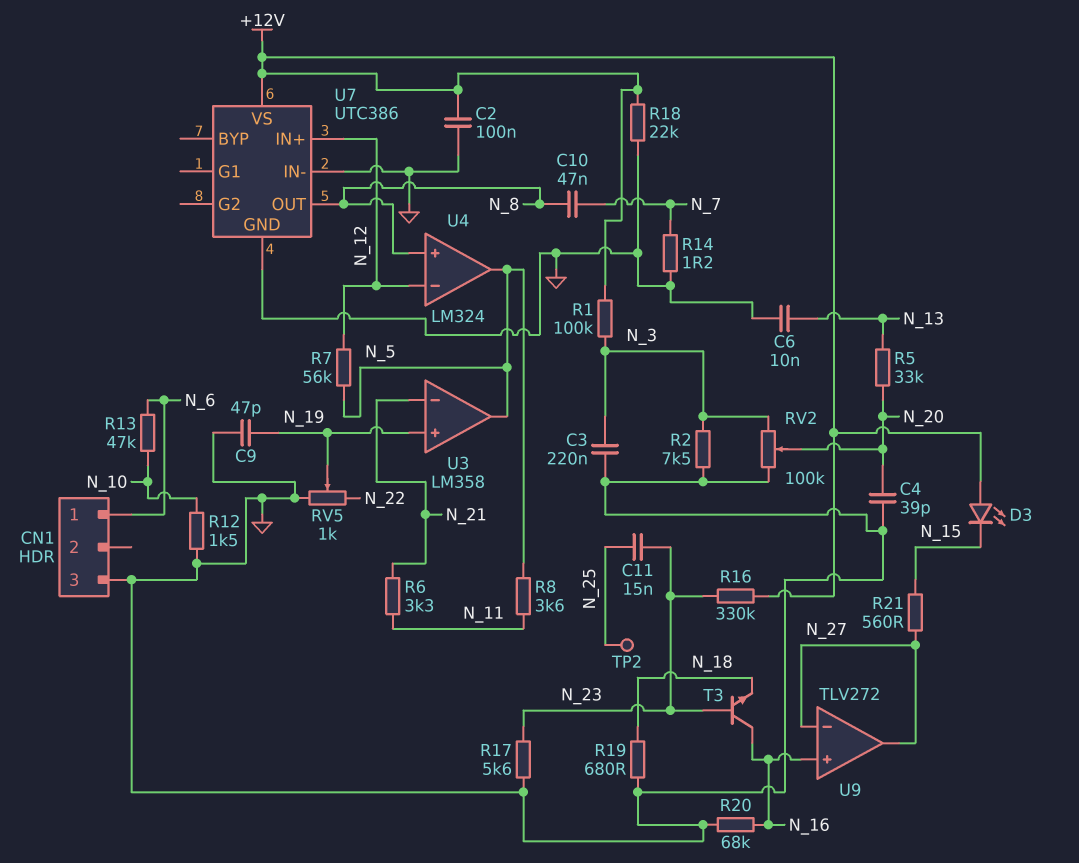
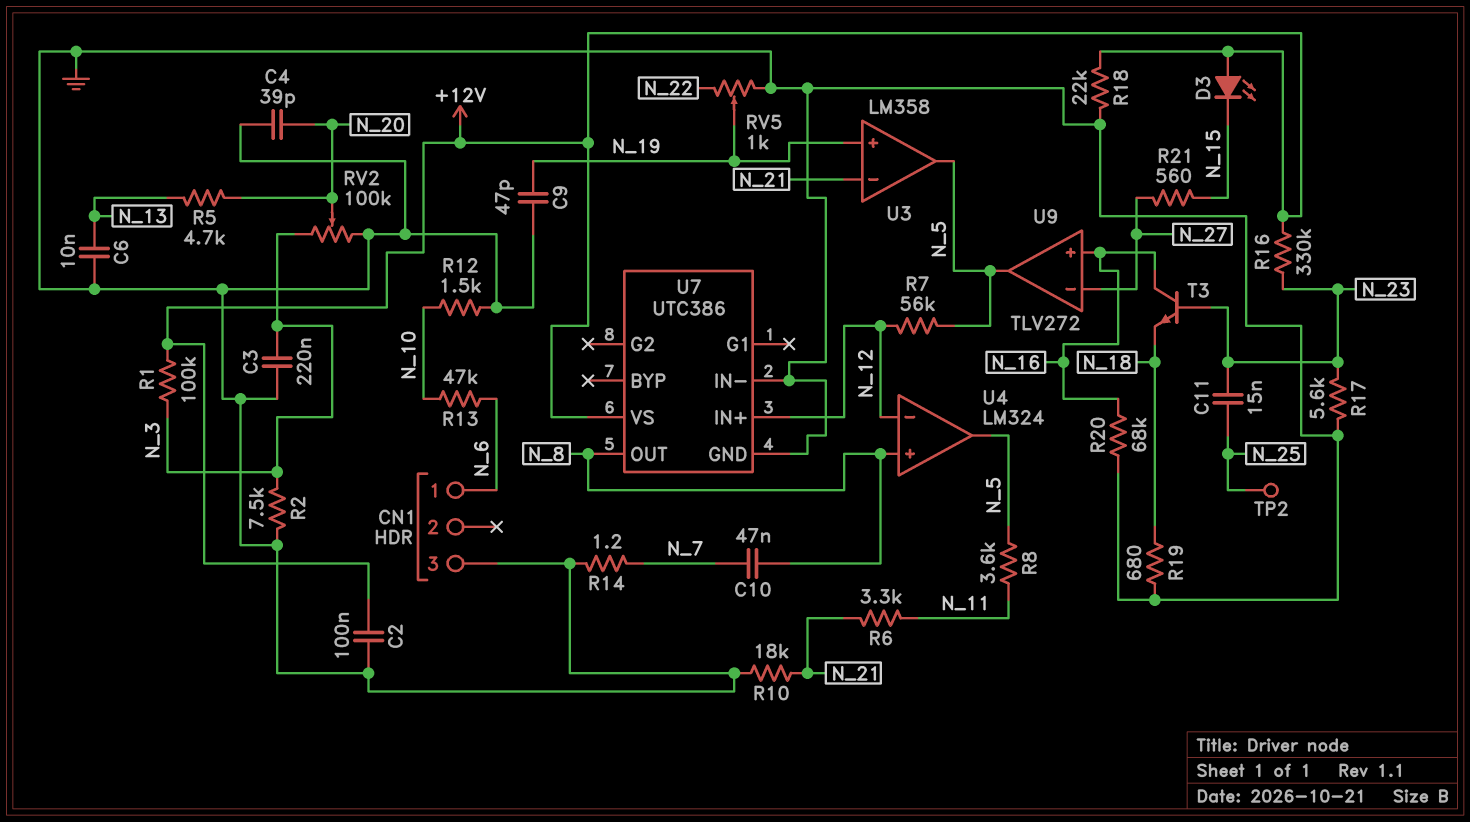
R5: 33k (N_13, N_20) -> 4.7k (N_13, N_20)
R10: none -> 18k (GND, N_21)
U9 pin out: N_27 -> N_5

